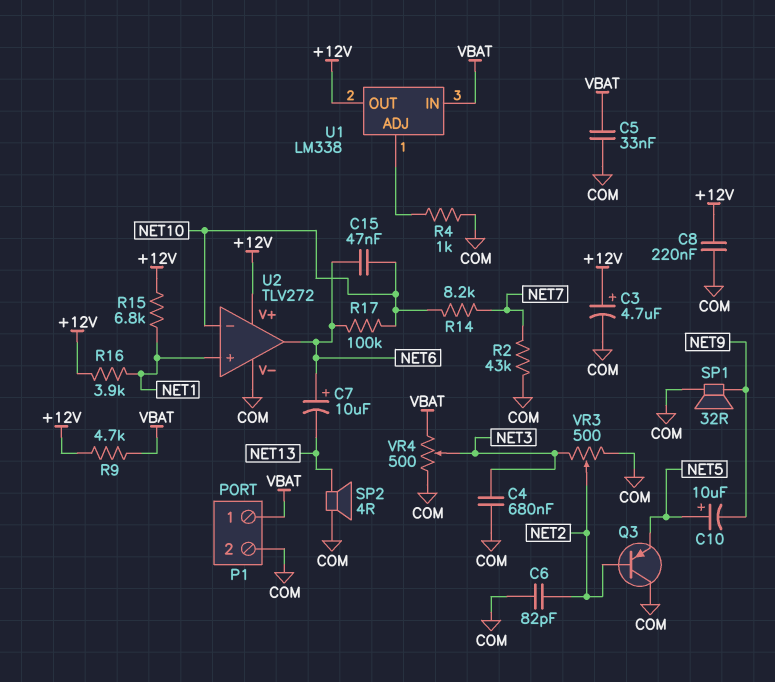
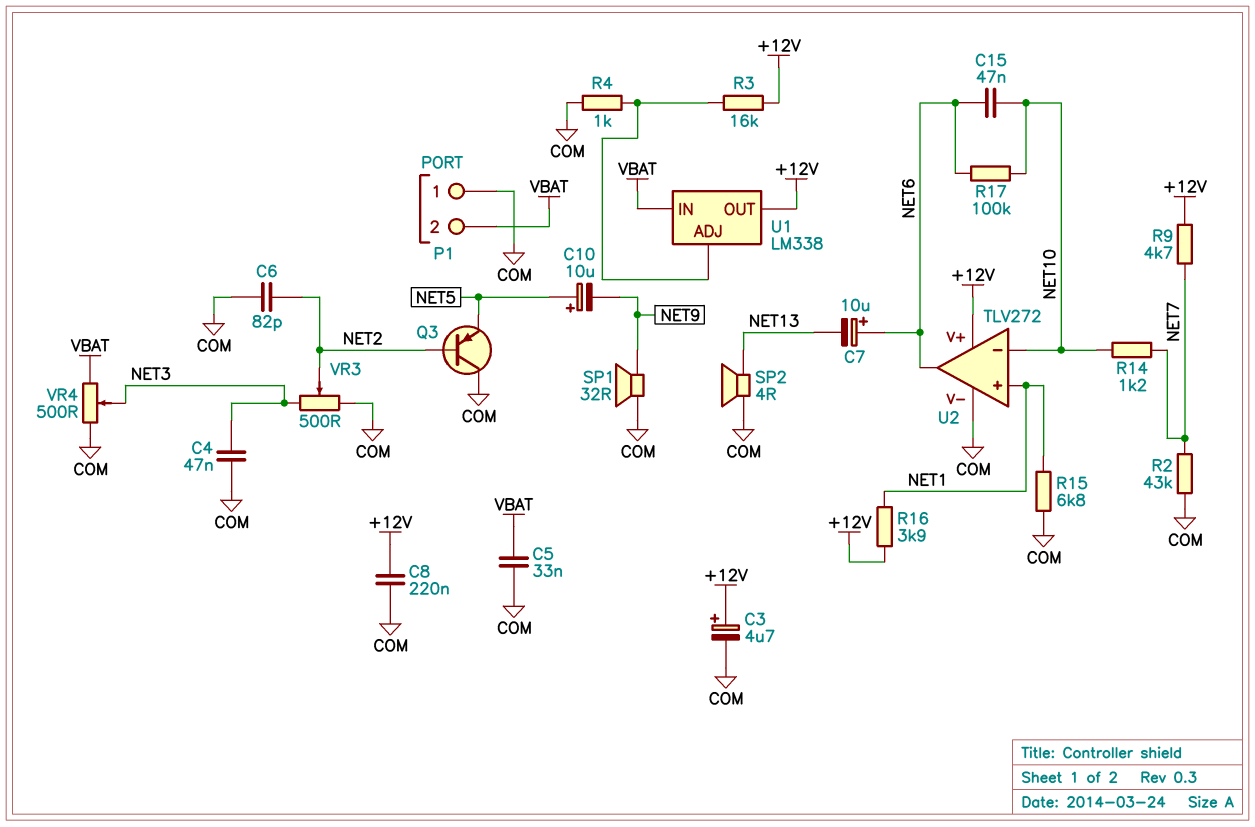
C4: 680nF (COM, NET3) -> 47nF (COM, NET3)
P1 pin 1: VBAT -> COM
P1 pin 2: COM -> VBAT
R3: none -> 16k (+12V, U1/ADJ)
R9: 4.7k (+12V, VBAT) -> 4.7k (+12V, NET7)
R14: 8.2k (NET7, NET10) -> 1.2k (NET7, NET10)
R15: 6.8k (+12V, NET1) -> 6.8k (COM, NET1)

